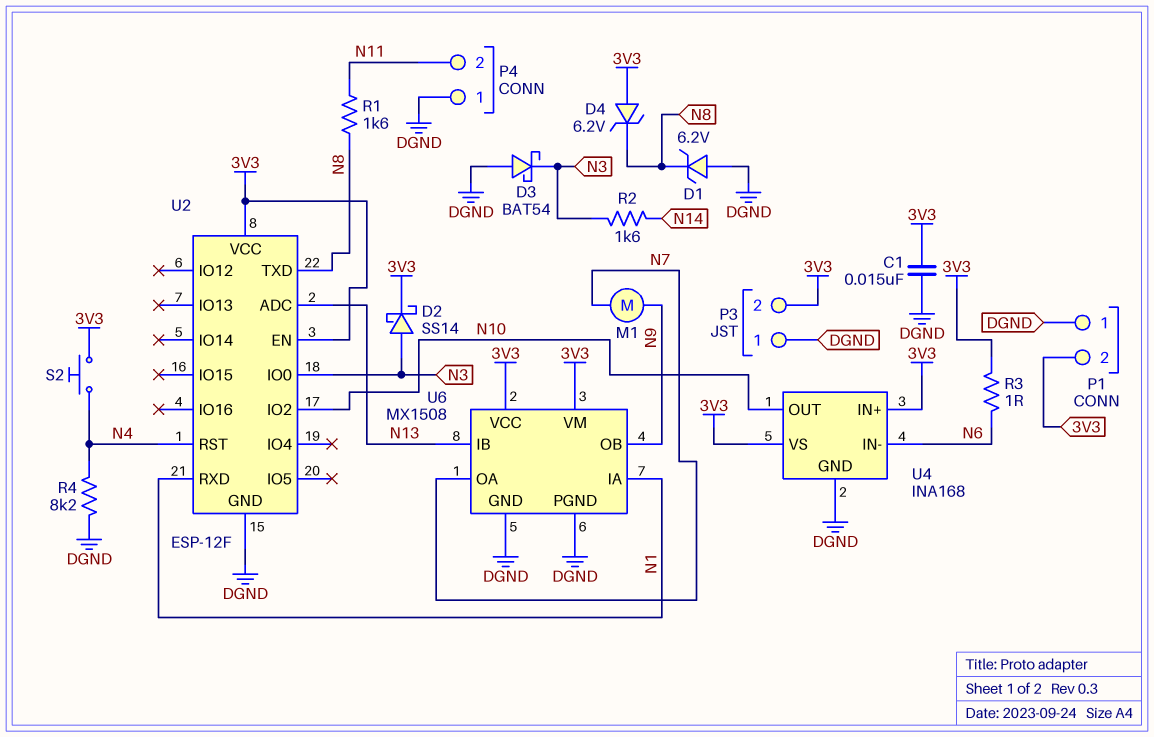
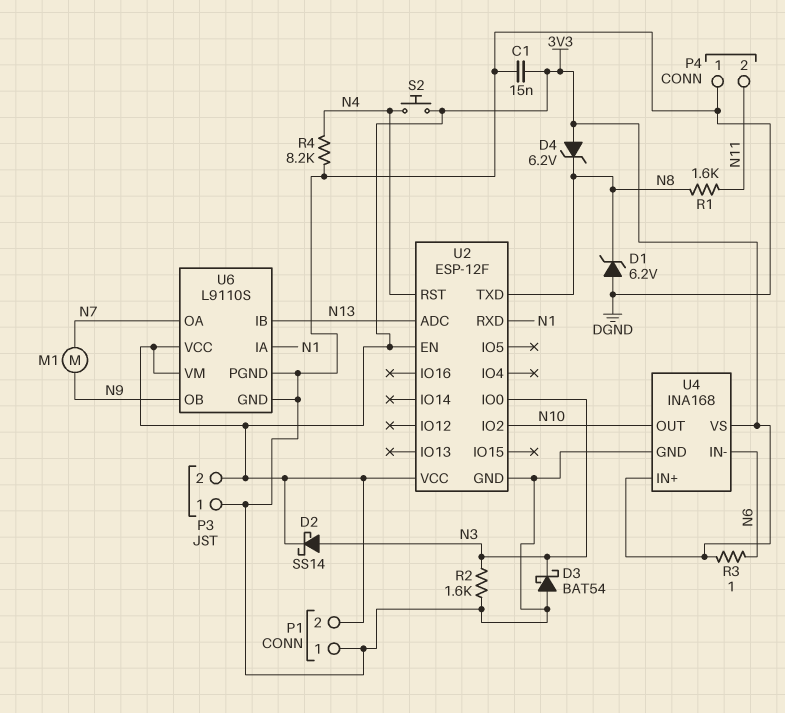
R2: 1.6k (N3, N14) -> 1.6k (DGND, N3)
U6: MX1508 -> L9110S

